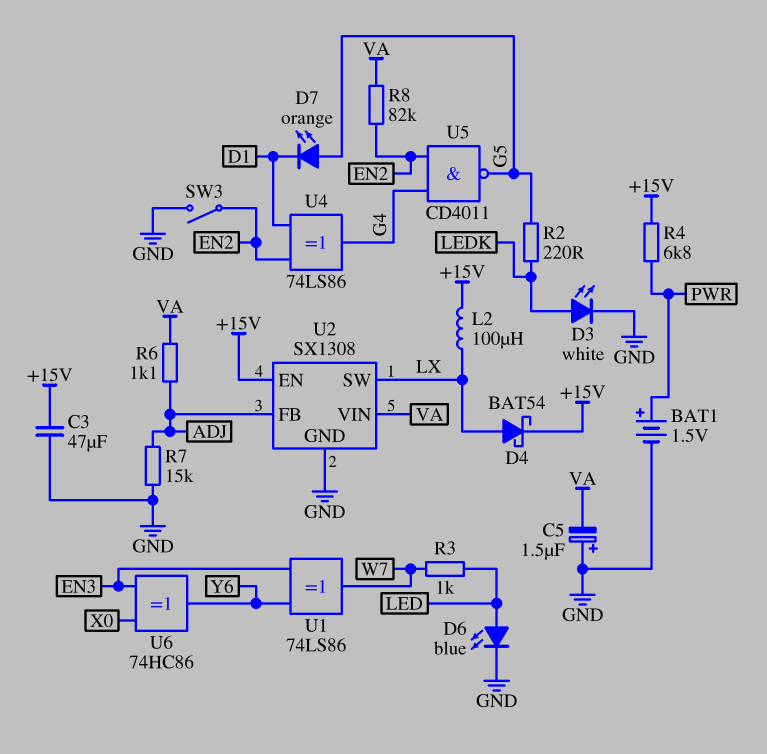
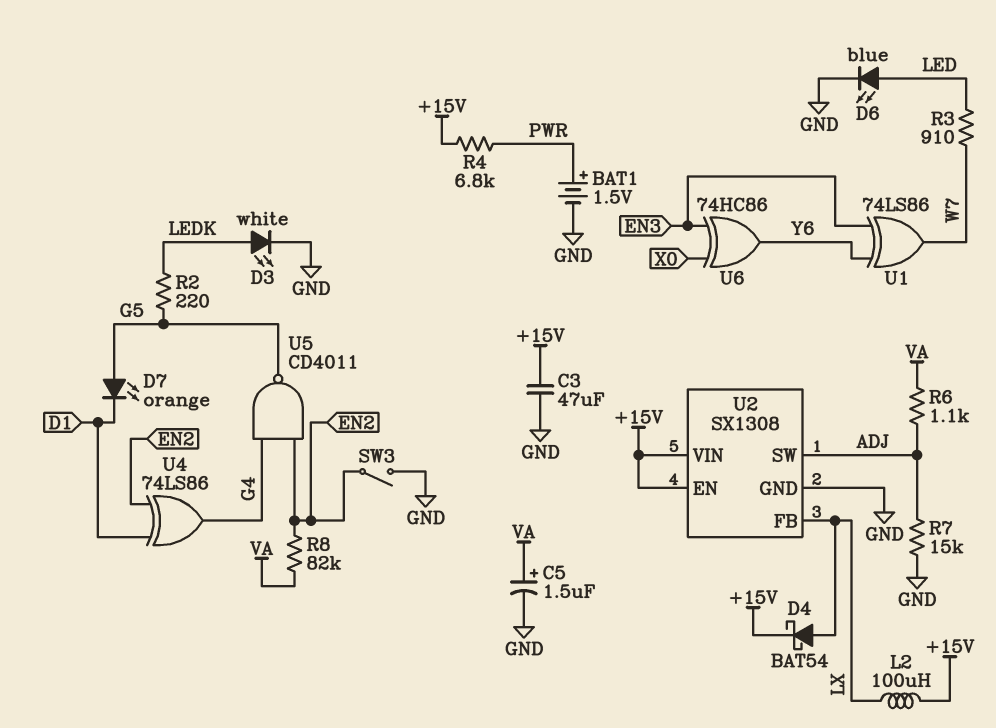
C5: 1.5uF (plus GND, minus VA) -> 1.5uF (plus VA, minus GND)
R3: 1k (LED, W7) -> 910 (LED, W7)
U2 pin FB: ADJ -> LX
U2 pin SW: LX -> ADJ
U2 pin VIN: VA -> +15V

